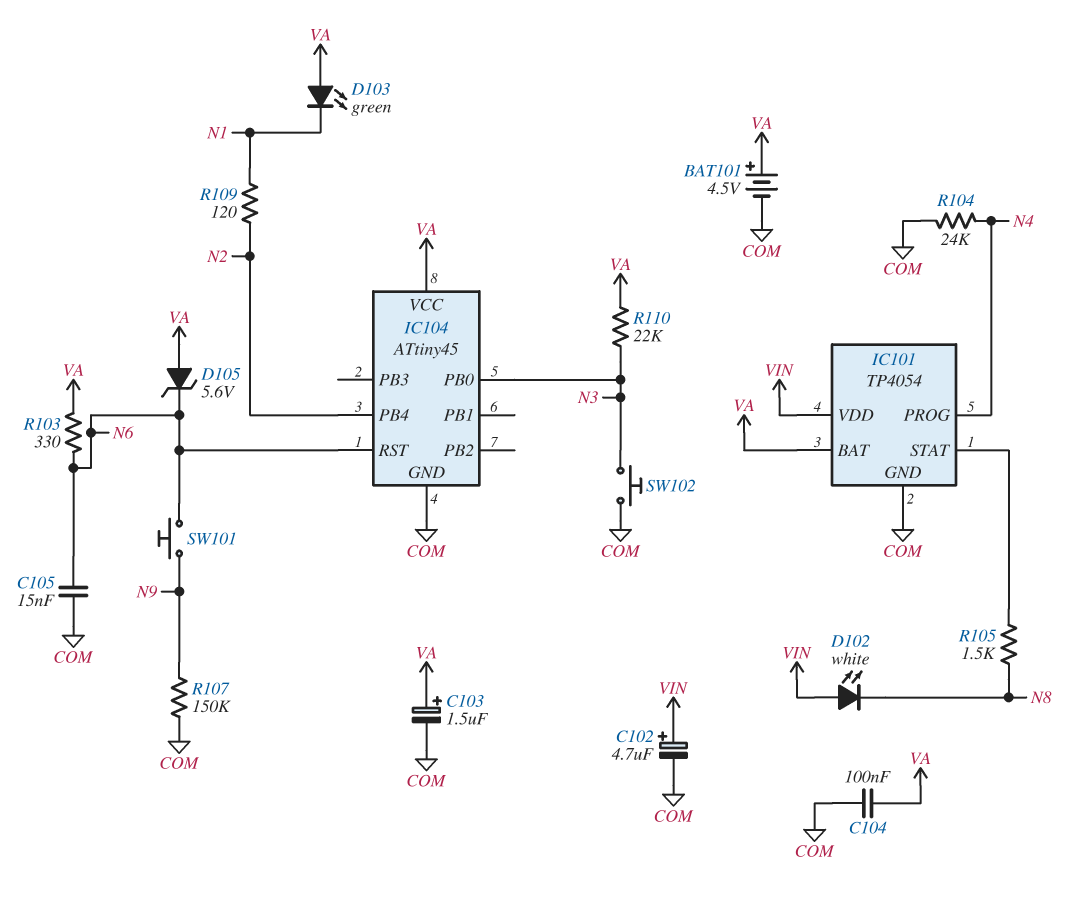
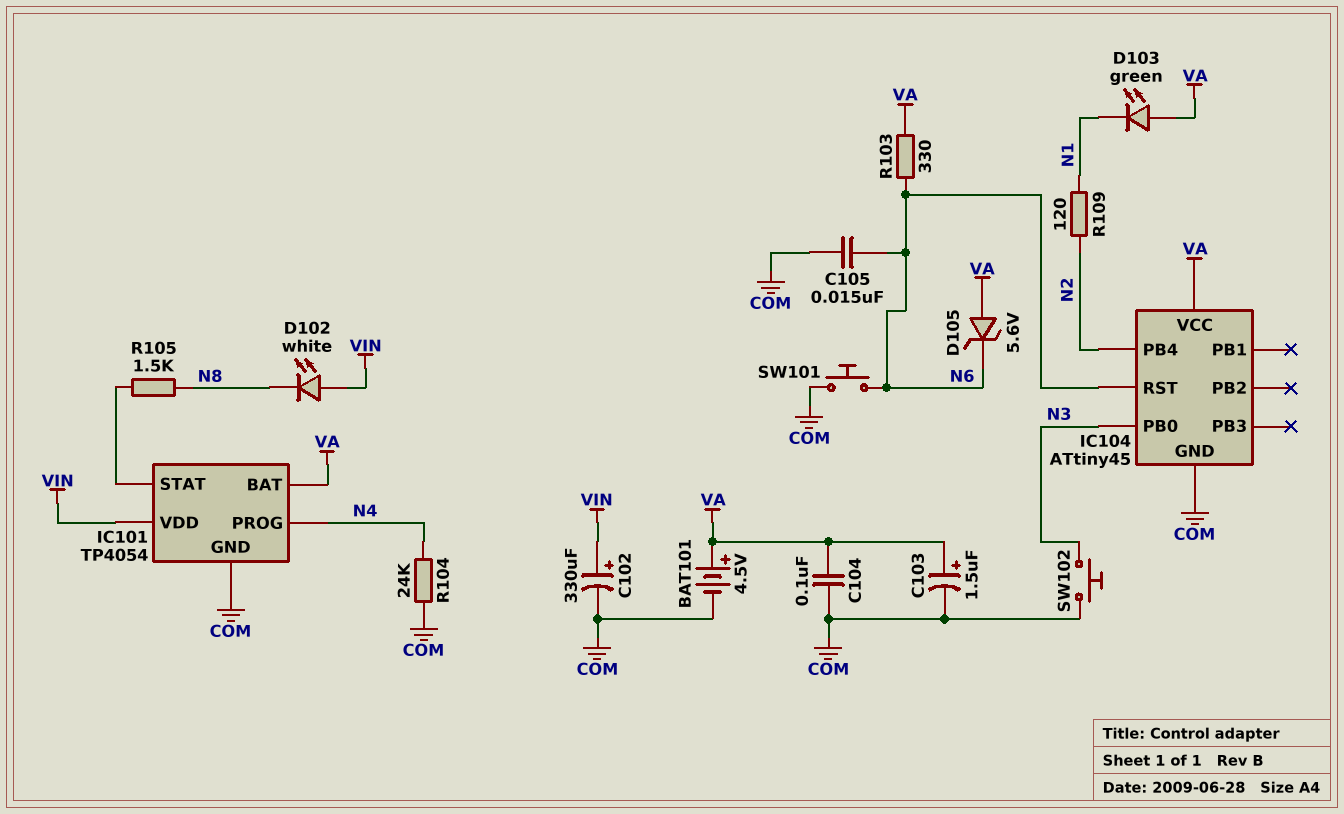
C102: 4.7uF (plus VIN, minus COM) -> 330uF (plus VIN, minus COM)
R107: 150k (COM, N9) -> none
R110: 22k (N3, VA) -> none
SW101: button (N6, N9) -> button (COM, N6)

